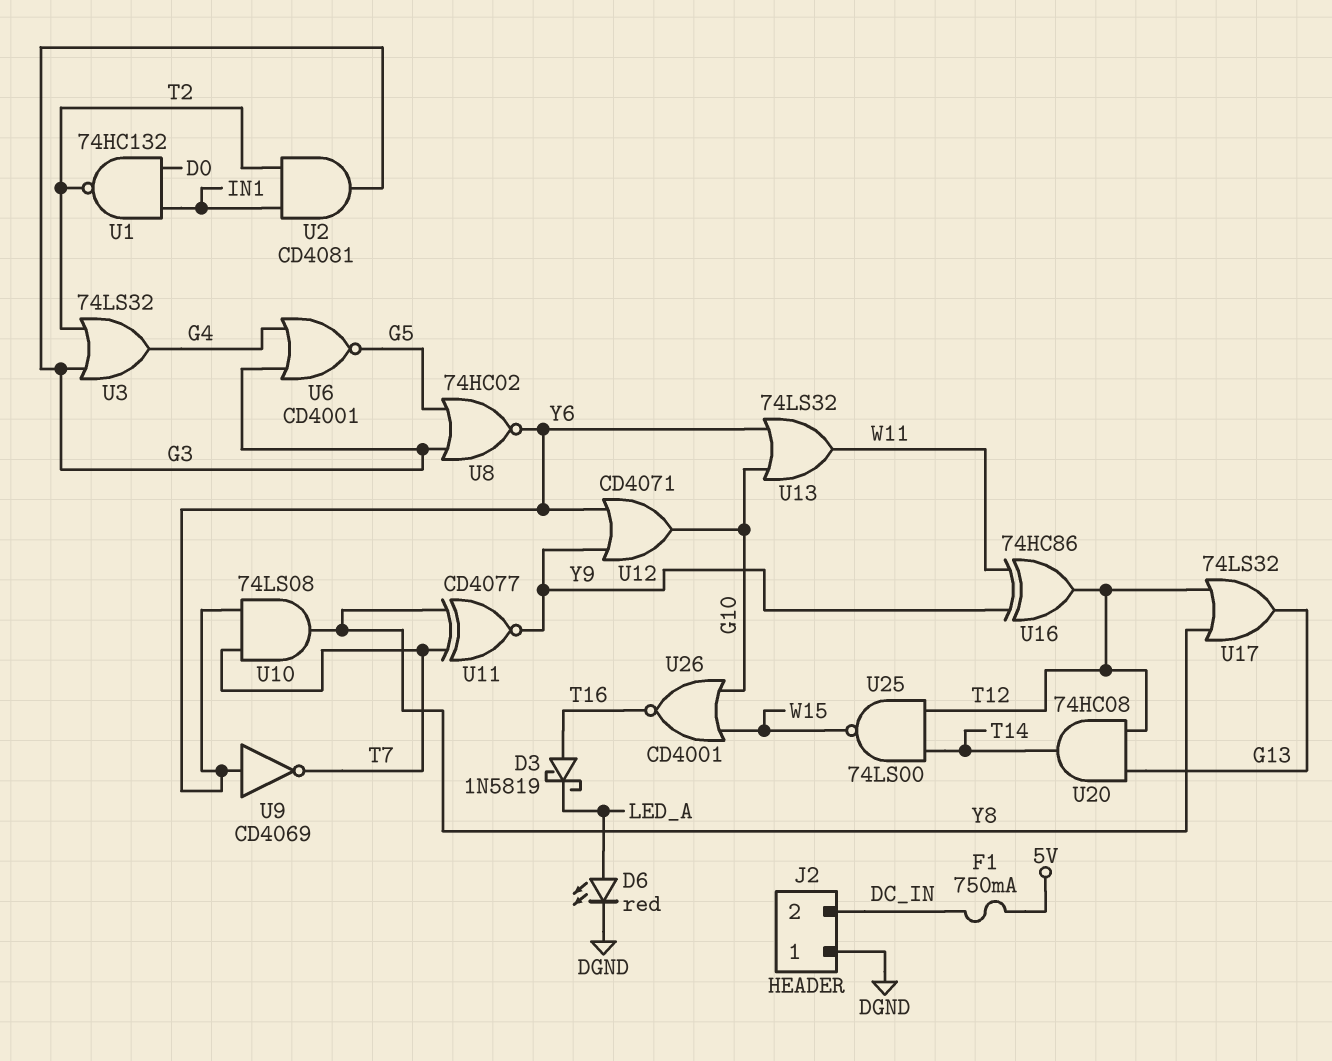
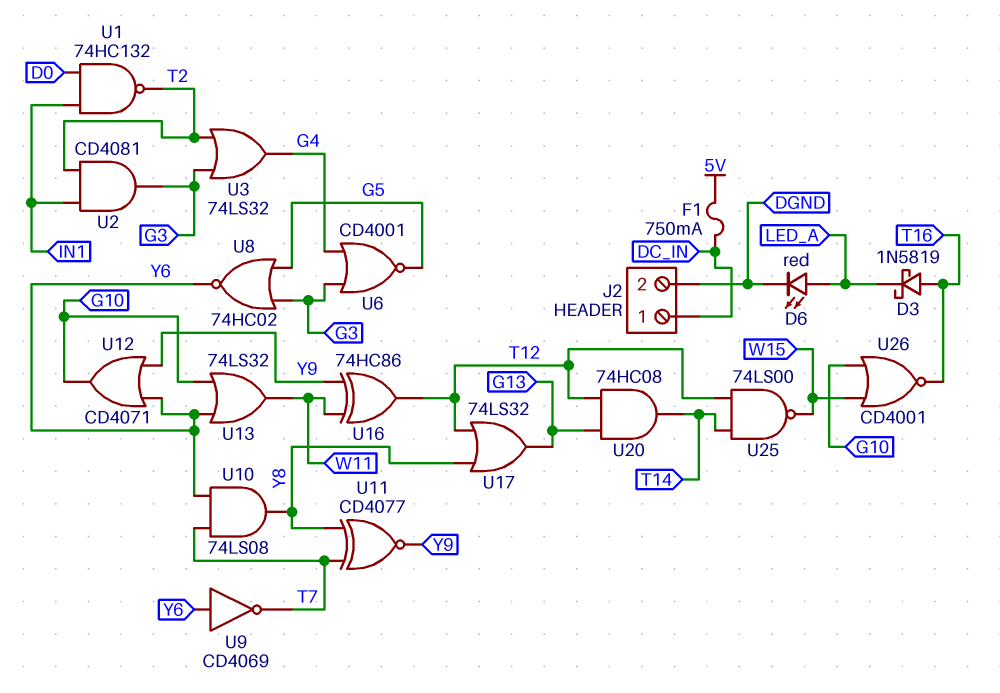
J2 pin 1: DGND -> DC_IN
J2 pin 2: DC_IN -> DGND

